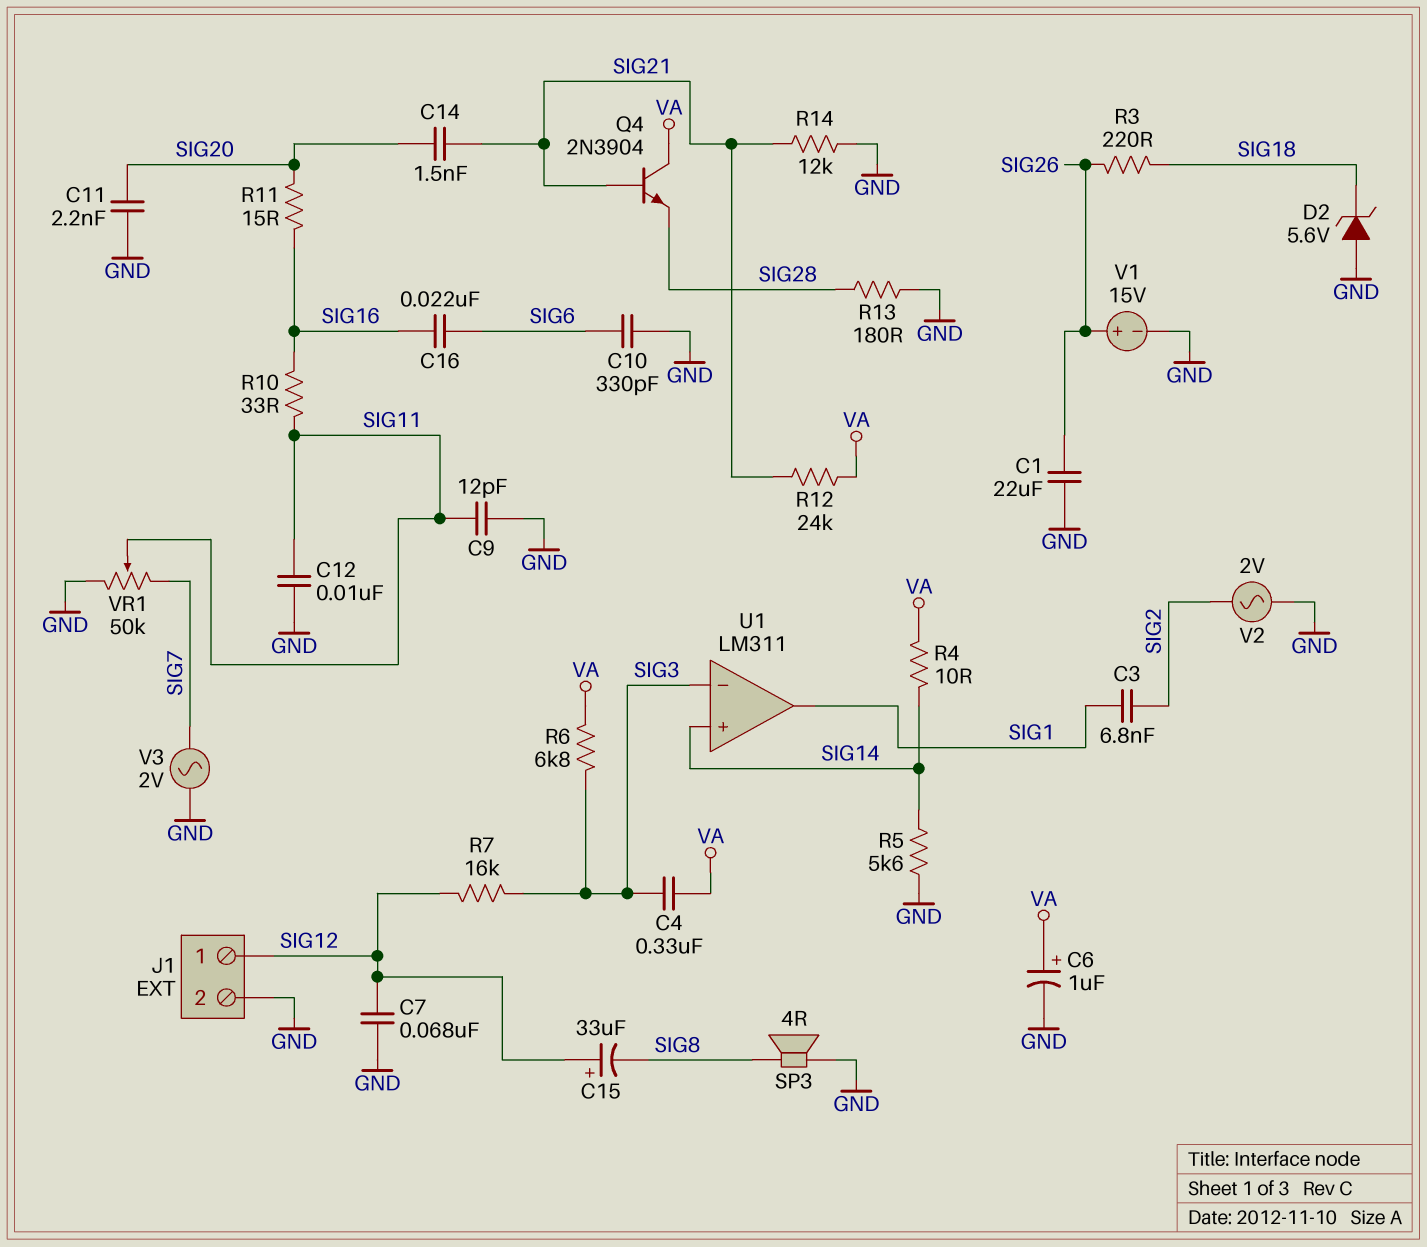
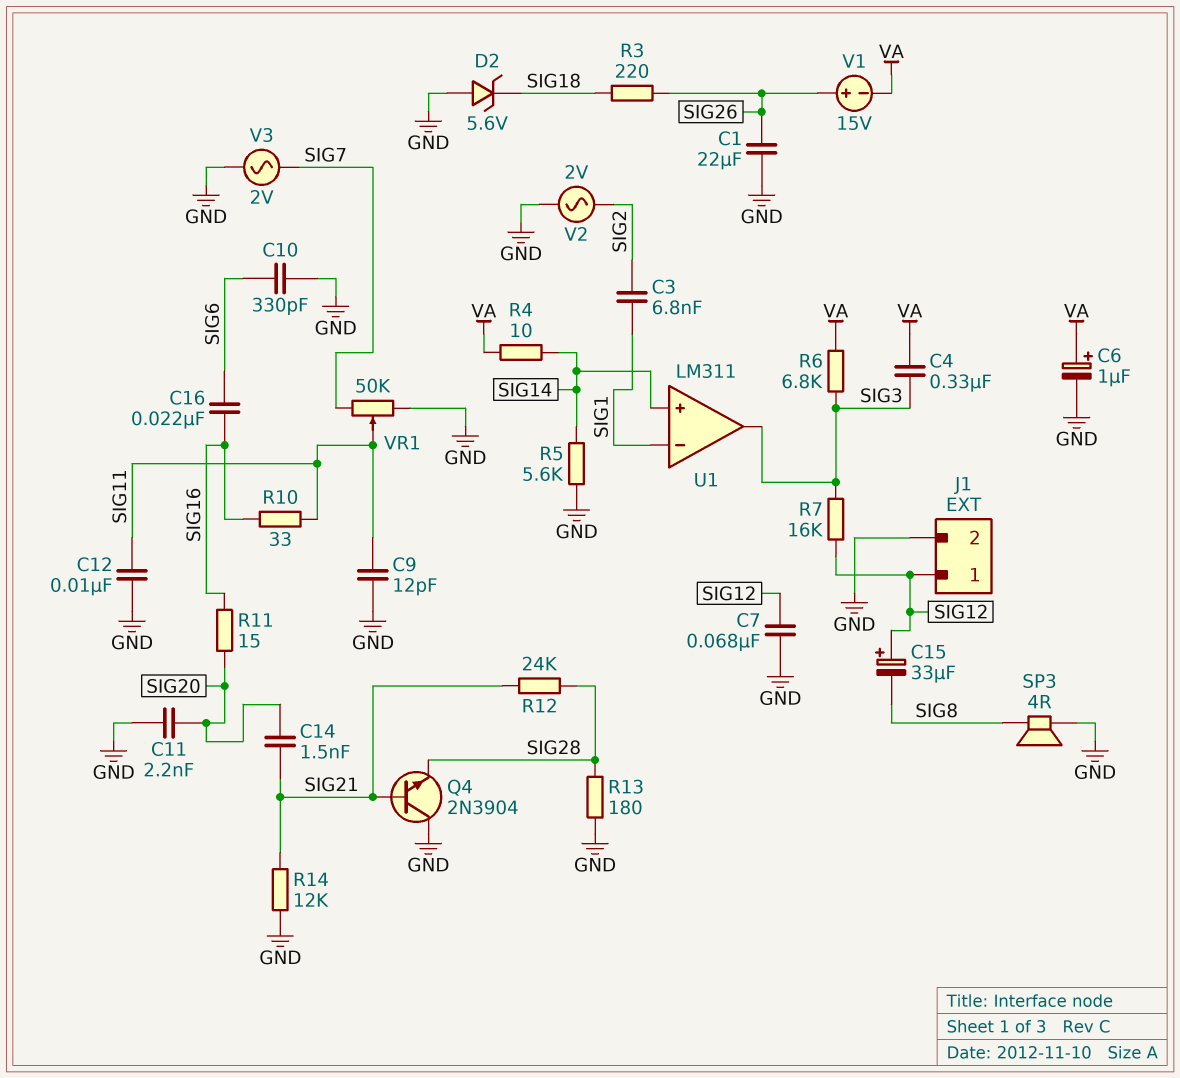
Q4: NPN 2N3904 (B SIG21, C VA, E SIG28) -> NPN 2N3904 (B SIG21, C GND, E SIG28)
R12: 24k (SIG21, VA) -> 24k (SIG21, SIG28)
U1 pin in-: SIG3 -> SIG1
U1 pin out: SIG1 -> SIG3
V1: 15V (plus SIG26, minus GND) -> 15V (plus SIG26, minus VA)

